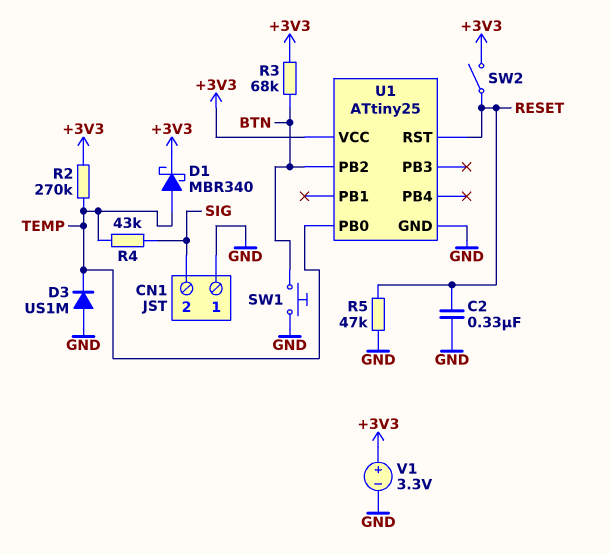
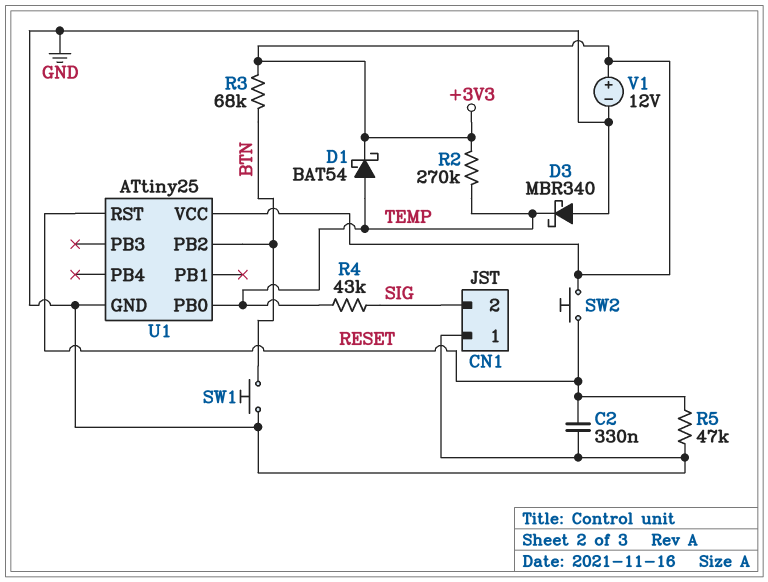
D1: schottky MBR340 (A TEMP, K +3V3) -> schottky BAT54 (A TEMP, K +3V3)
D3: diode US1M (A GND, K TEMP) -> schottky MBR340 (A GND, K TEMP)
SW2: switch (+3V3, RESET) -> button (+3V3, RESET)
V1: 3.3V (plus +3V3, minus GND) -> 12V (plus +3V3, minus GND)

